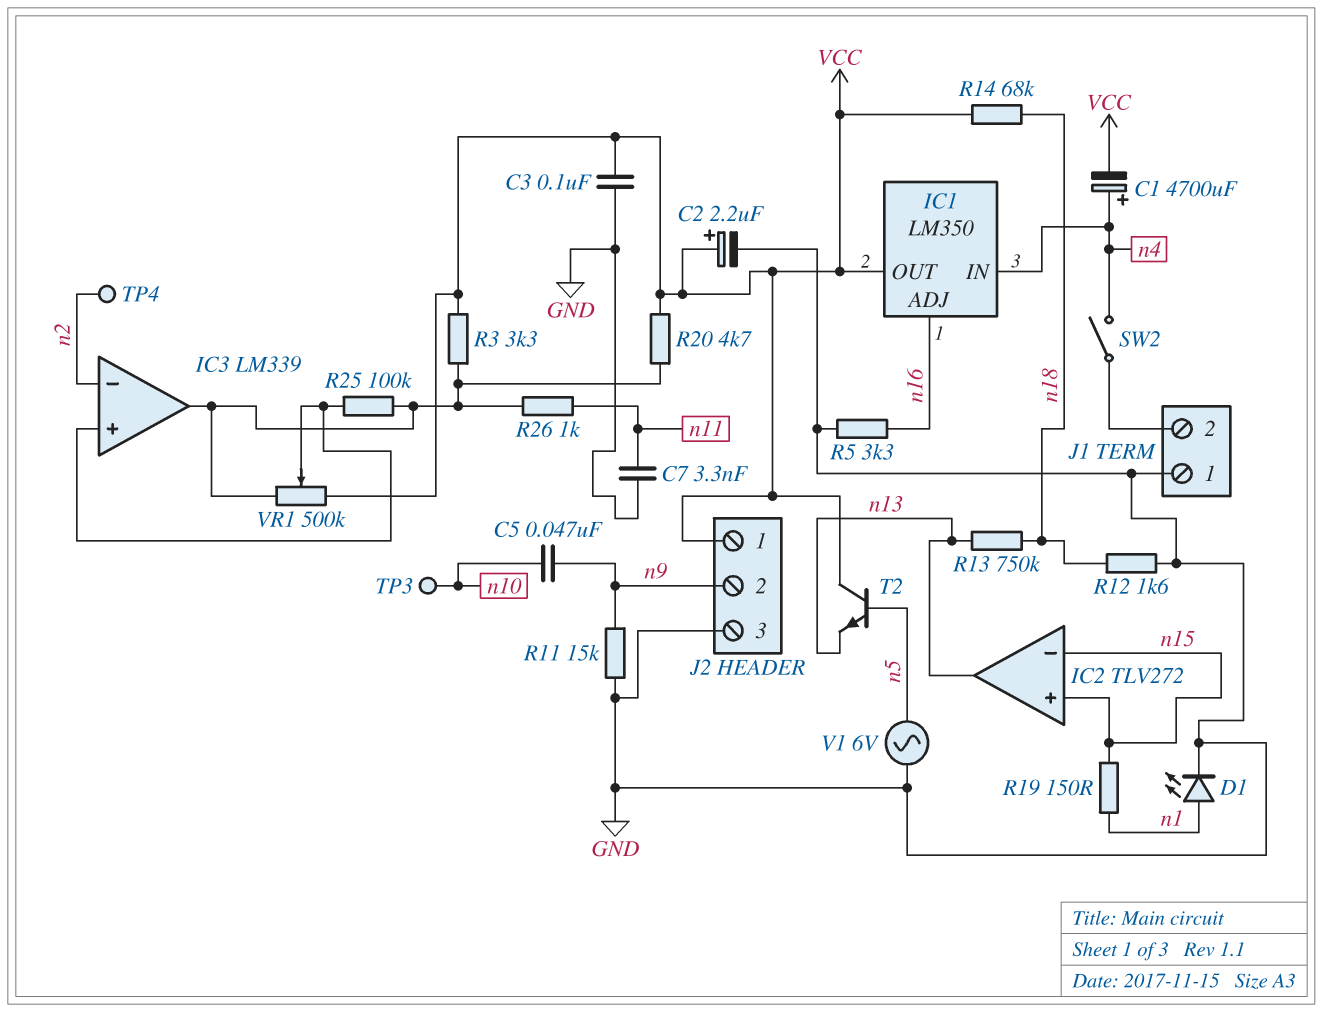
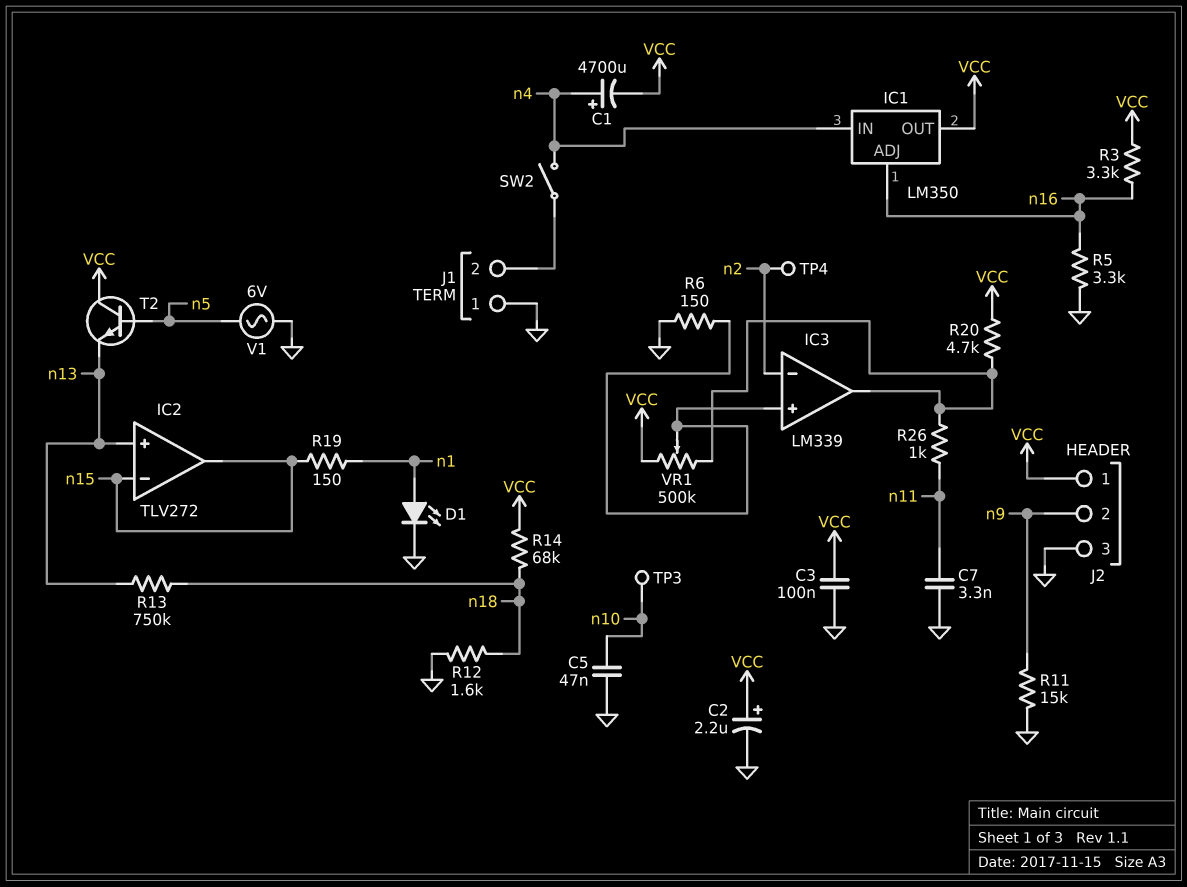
C5: 47nF (n9, n10) -> 47nF (GND, n10)
IC2 pin in+: n15 -> n13
IC2 pin out: n13 -> n15
R3: 3.3k (IC3/out, VCC) -> 3.3k (VCC, n16)
R6: none -> 150 (GND, IC3/in+)
R25: 100k (IC3/in+, IC3/out) -> none

